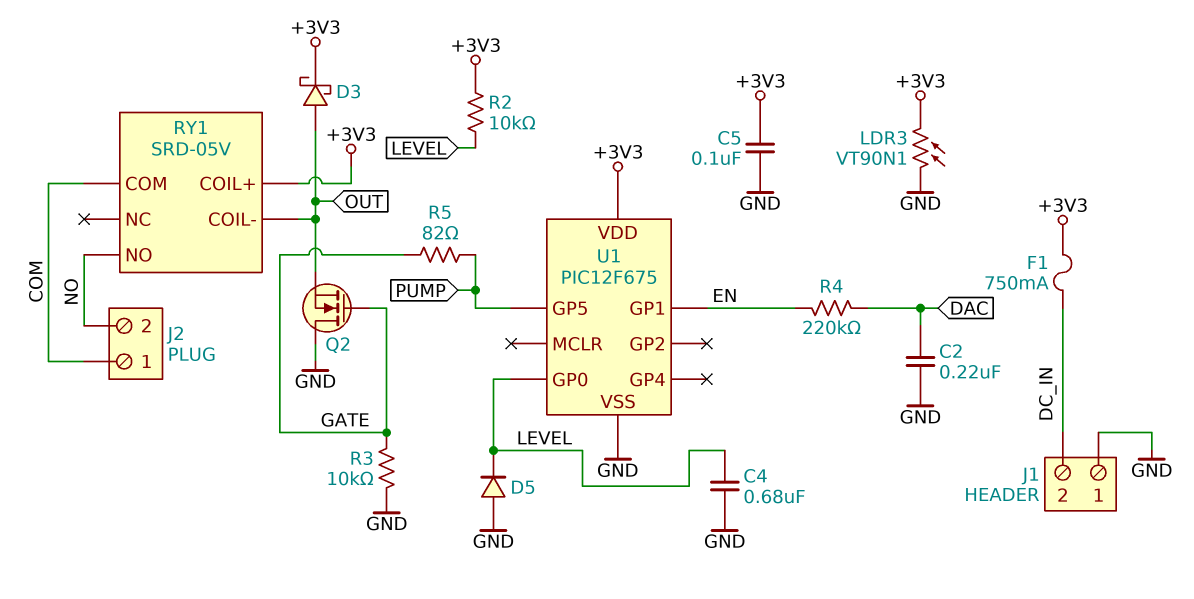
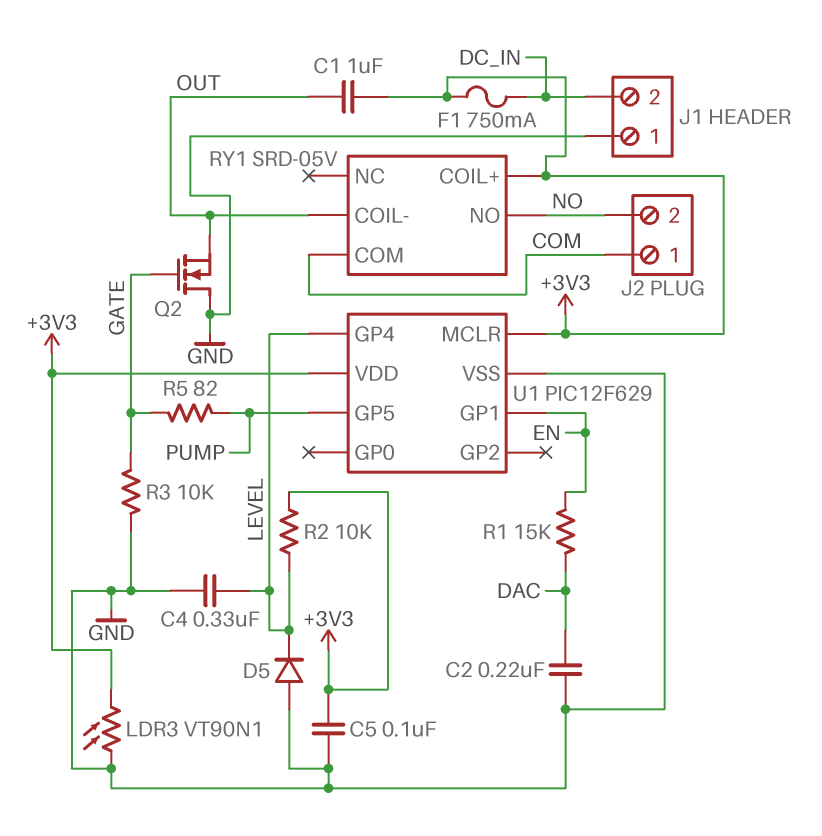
C1: none -> 1uF (+3V3, OUT)
C4: 680nF (GND, LEVEL) -> 330nF (GND, LEVEL)
D3: schottky (A OUT, K +3V3) -> none
R1: none -> 15k (DAC, EN)
R4: 220k (DAC, EN) -> none
U1: PIC12F675 -> PIC12F629
U1 pin GP0: LEVEL -> none
U1 pin GP4: none -> LEVEL
U1 pin MCLR: none -> +3V3

